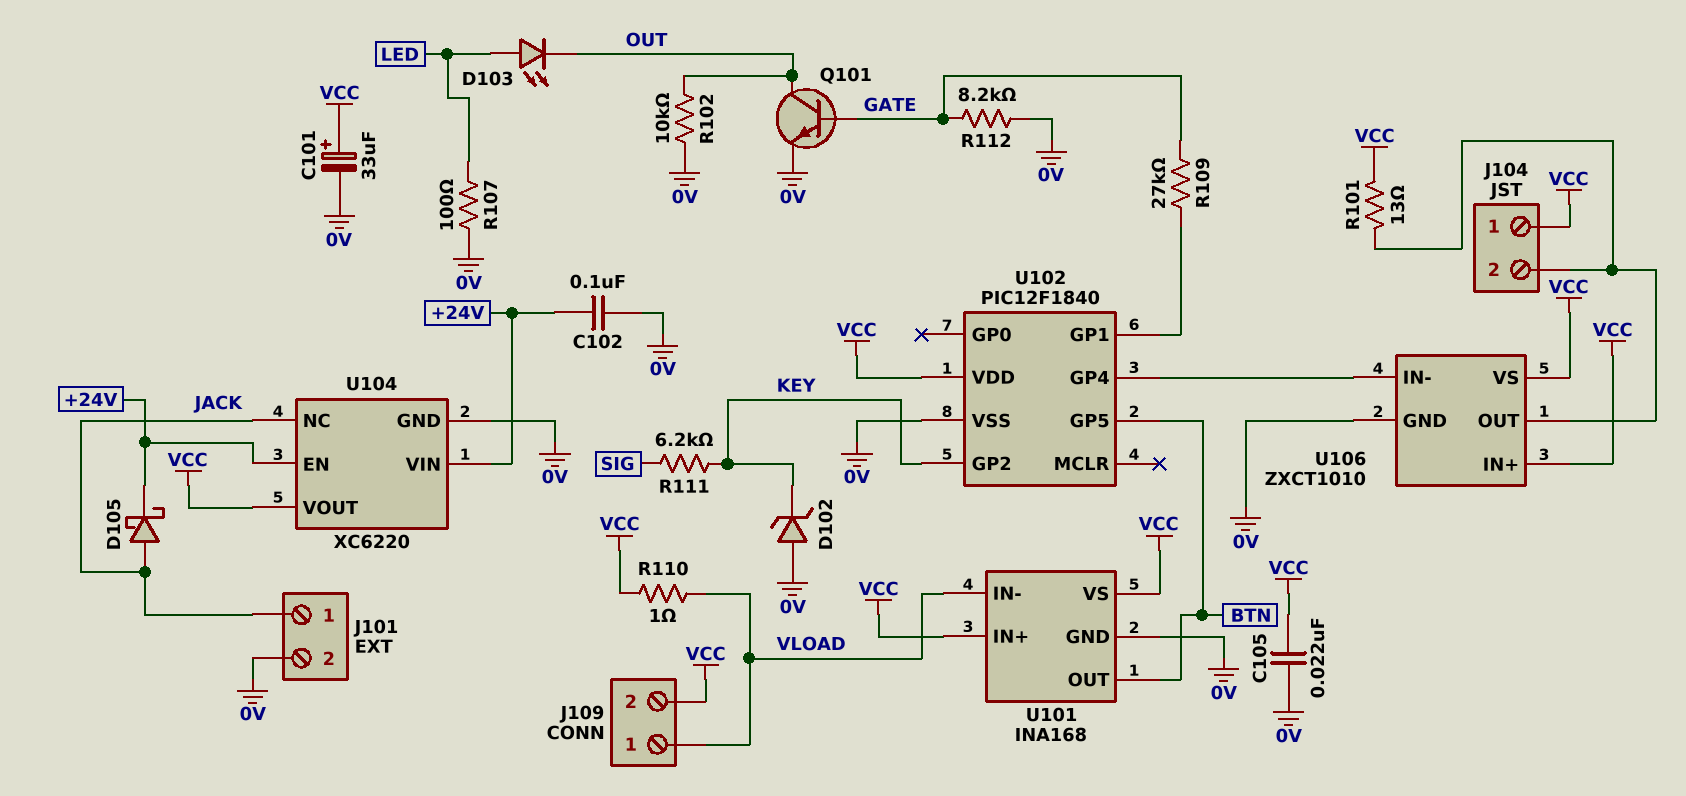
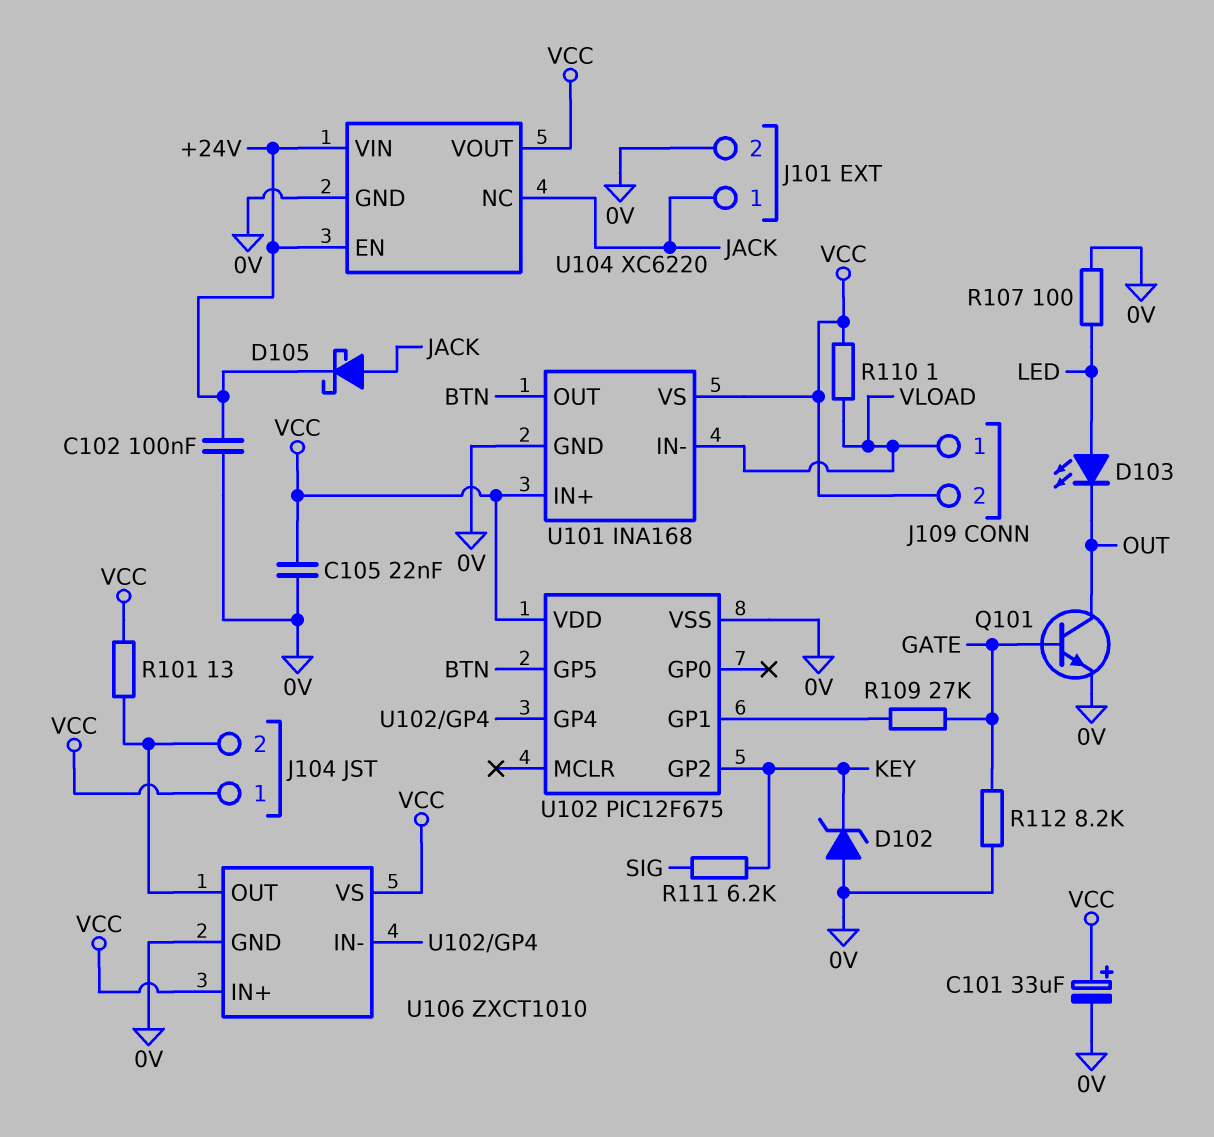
R102: 10k (0V, OUT) -> none
U102: PIC12F1840 -> PIC12F675

